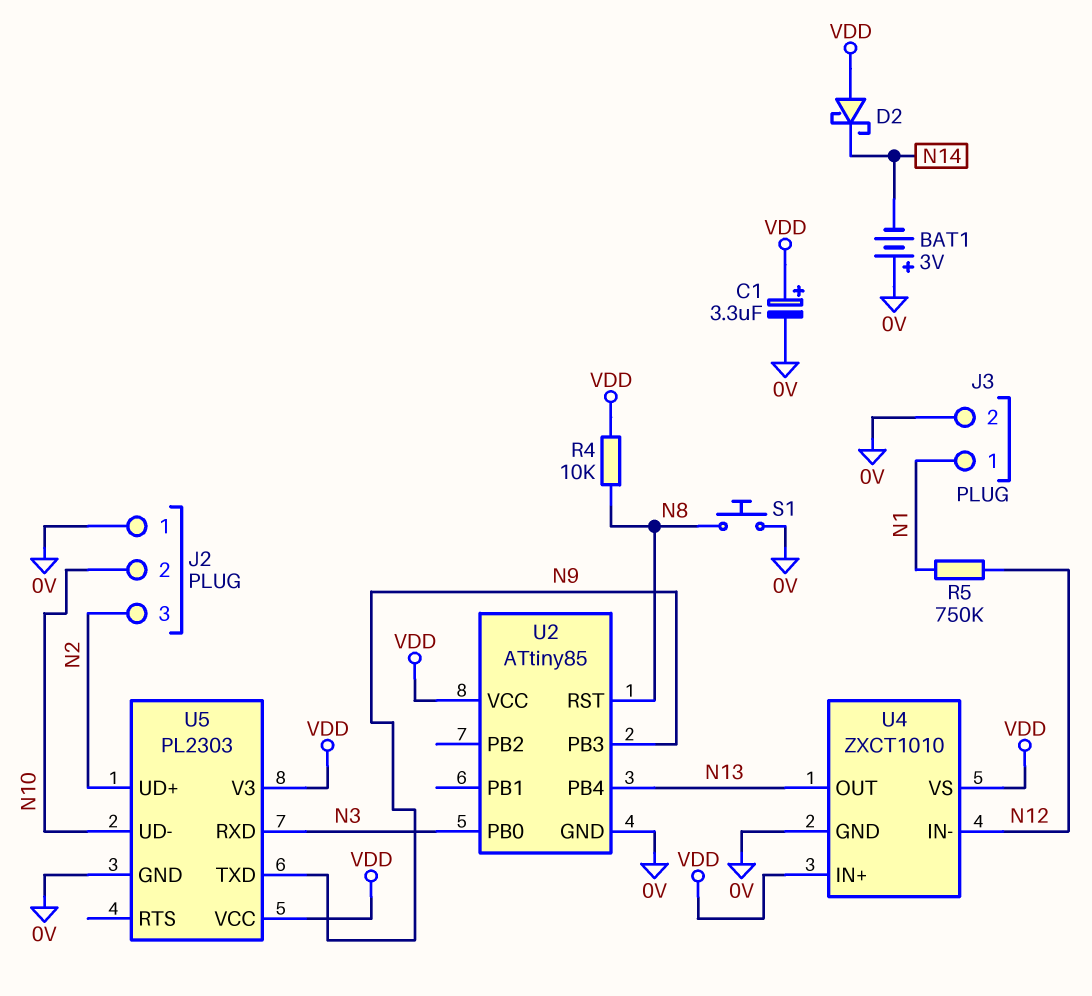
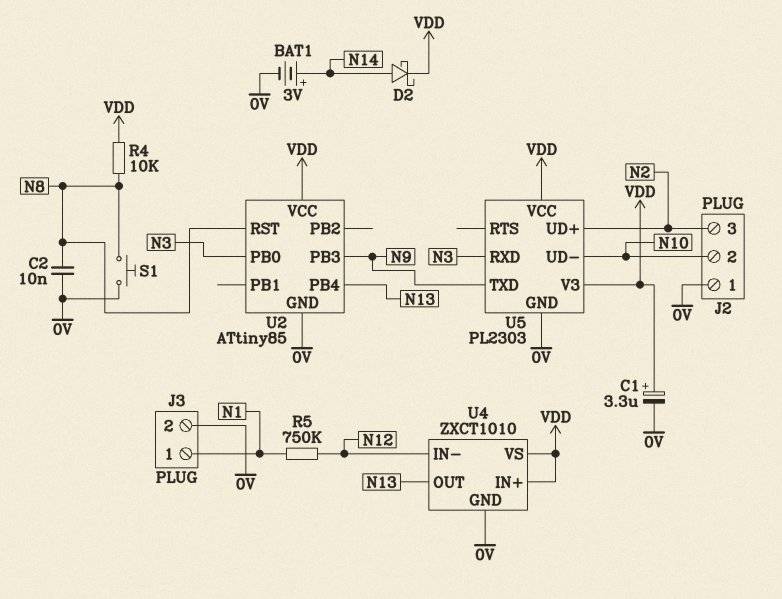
BAT1: 3V (plus 0V, minus N14) -> 3V (plus N14, minus 0V)
C2: none -> 10nF (0V, N8)
D2: schottky (A VDD, K N14) -> schottky (A N14, K VDD)

